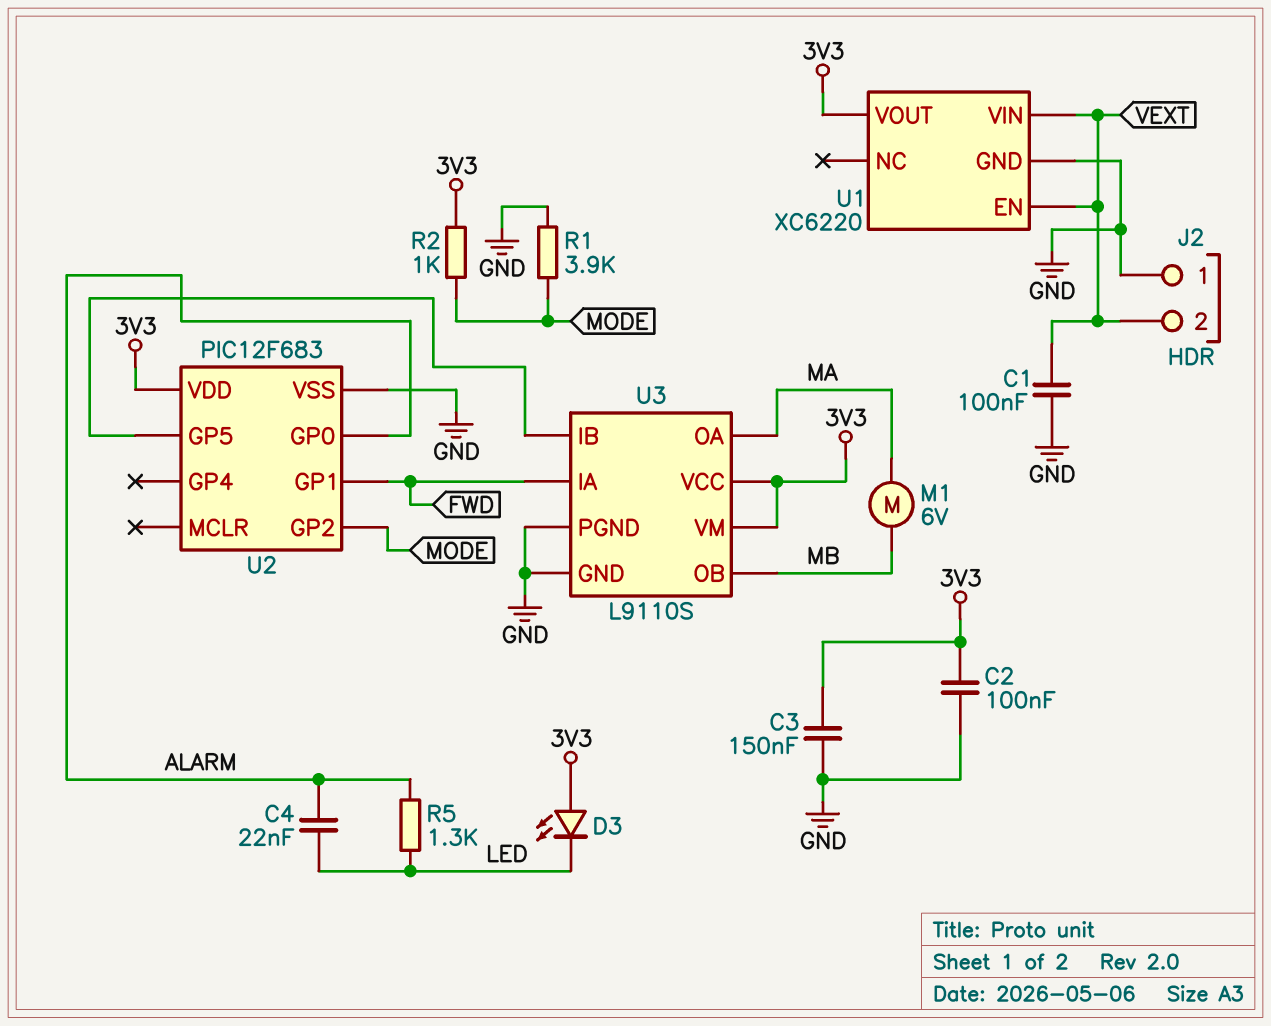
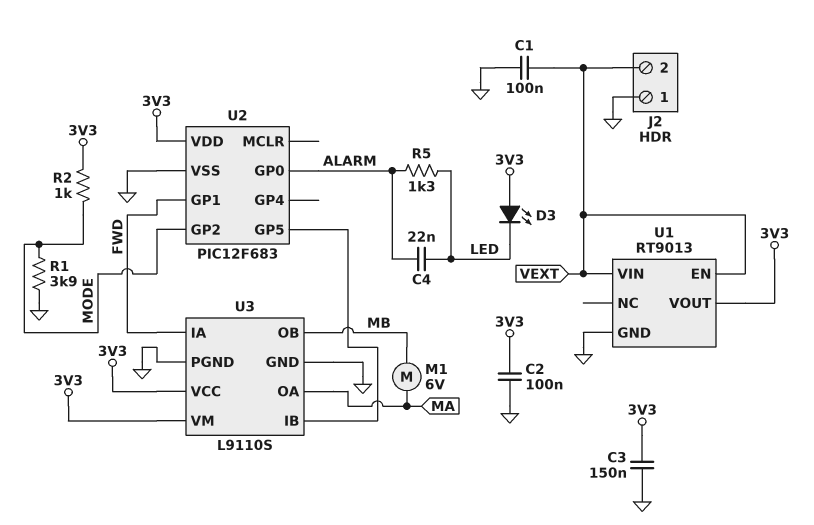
U1: XC6220 -> RT9013

